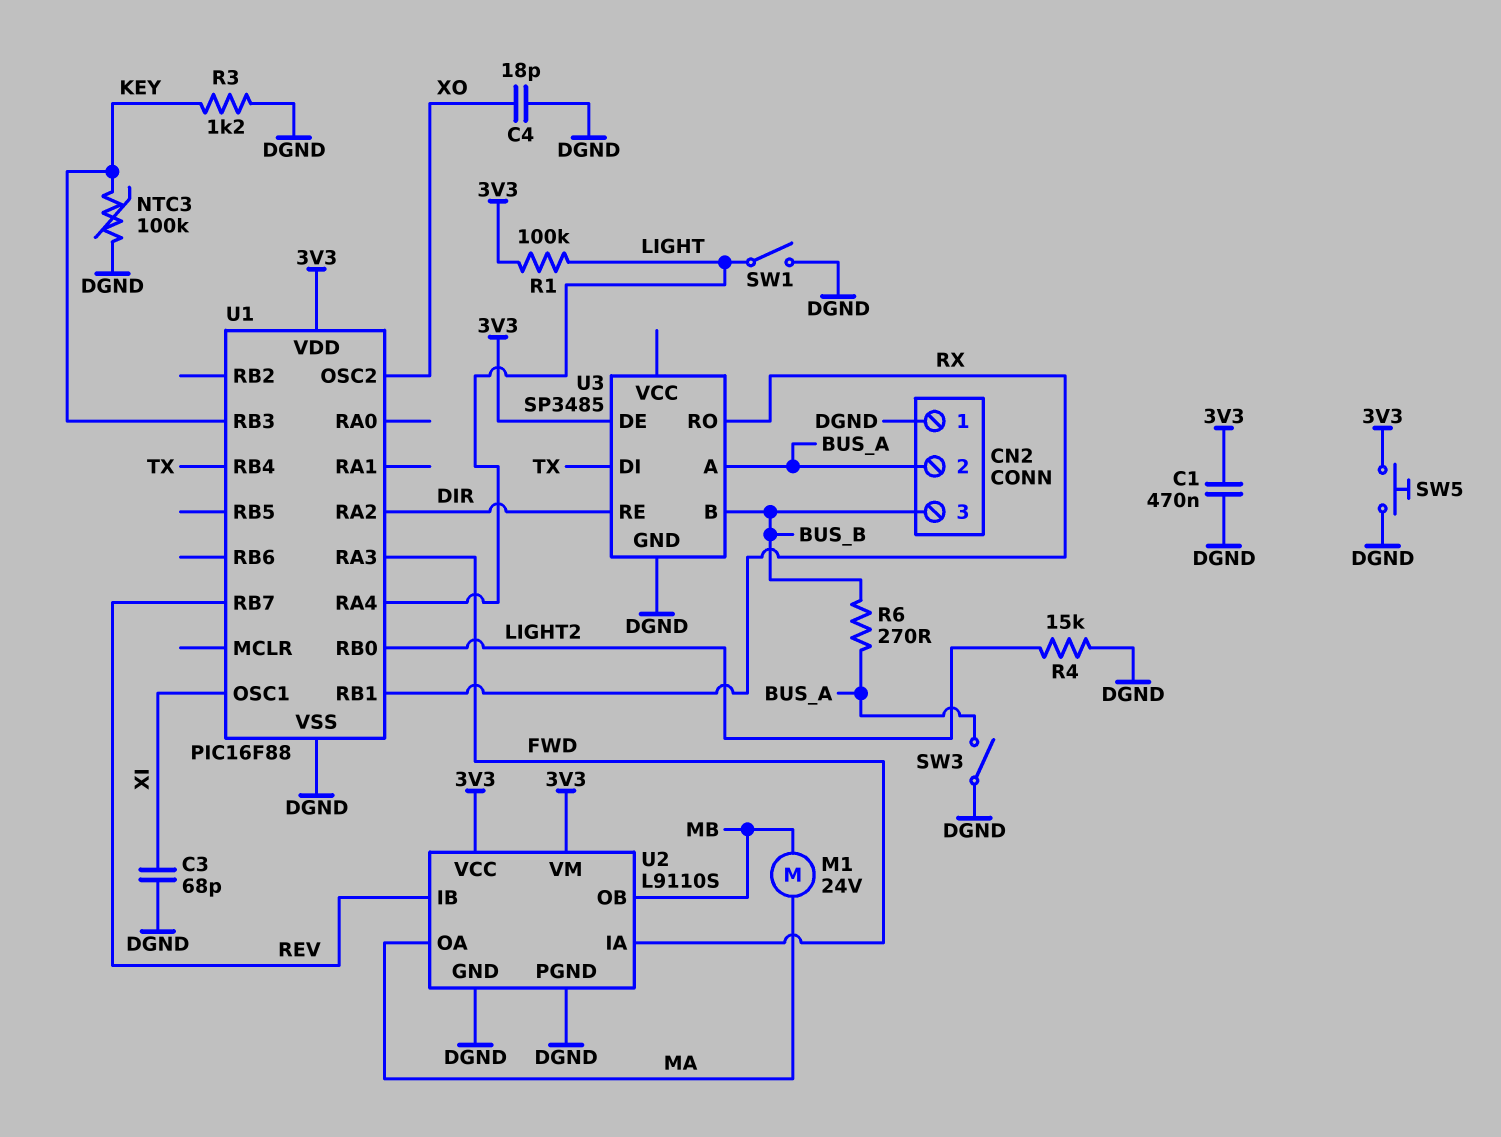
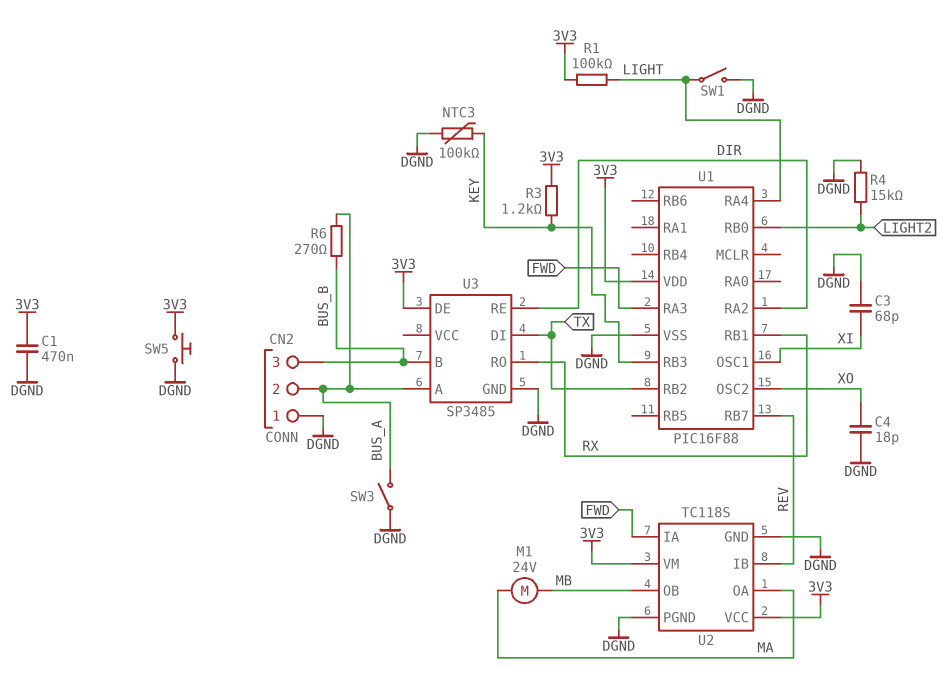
R3: 1.2k (DGND, KEY) -> 1.2k (3V3, KEY)
U1 pin RB2: none -> TX
U1 pin RB4: TX -> none
U2: L9110S -> TC118S

